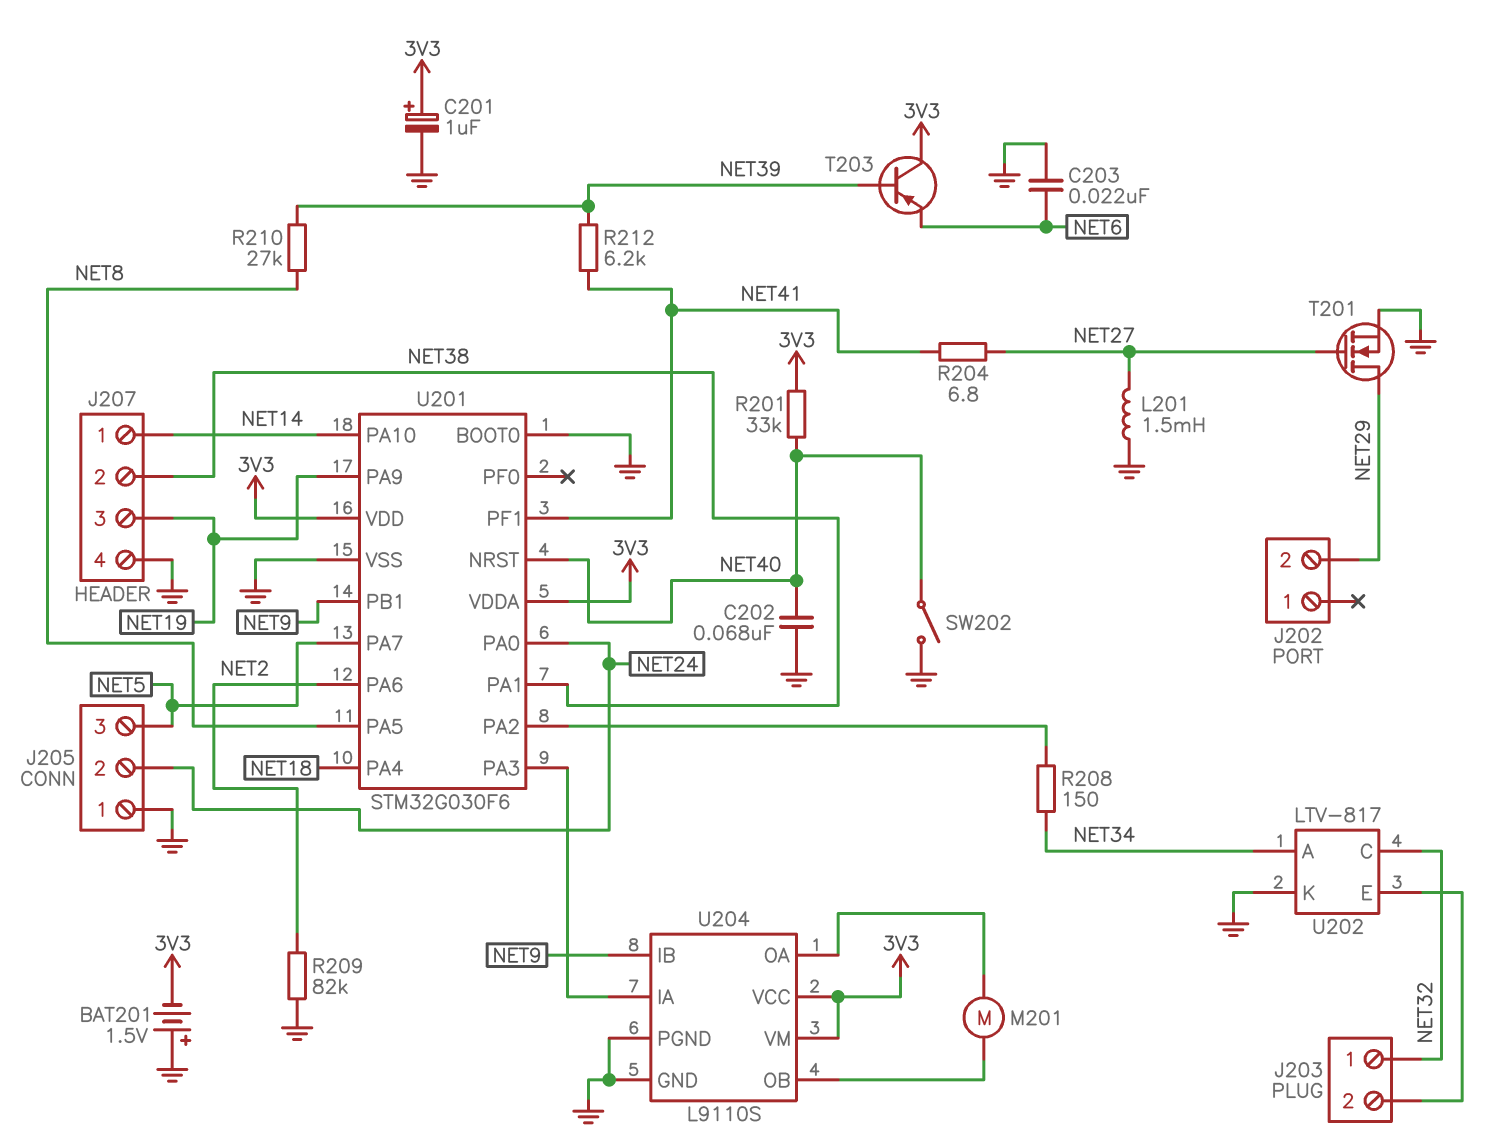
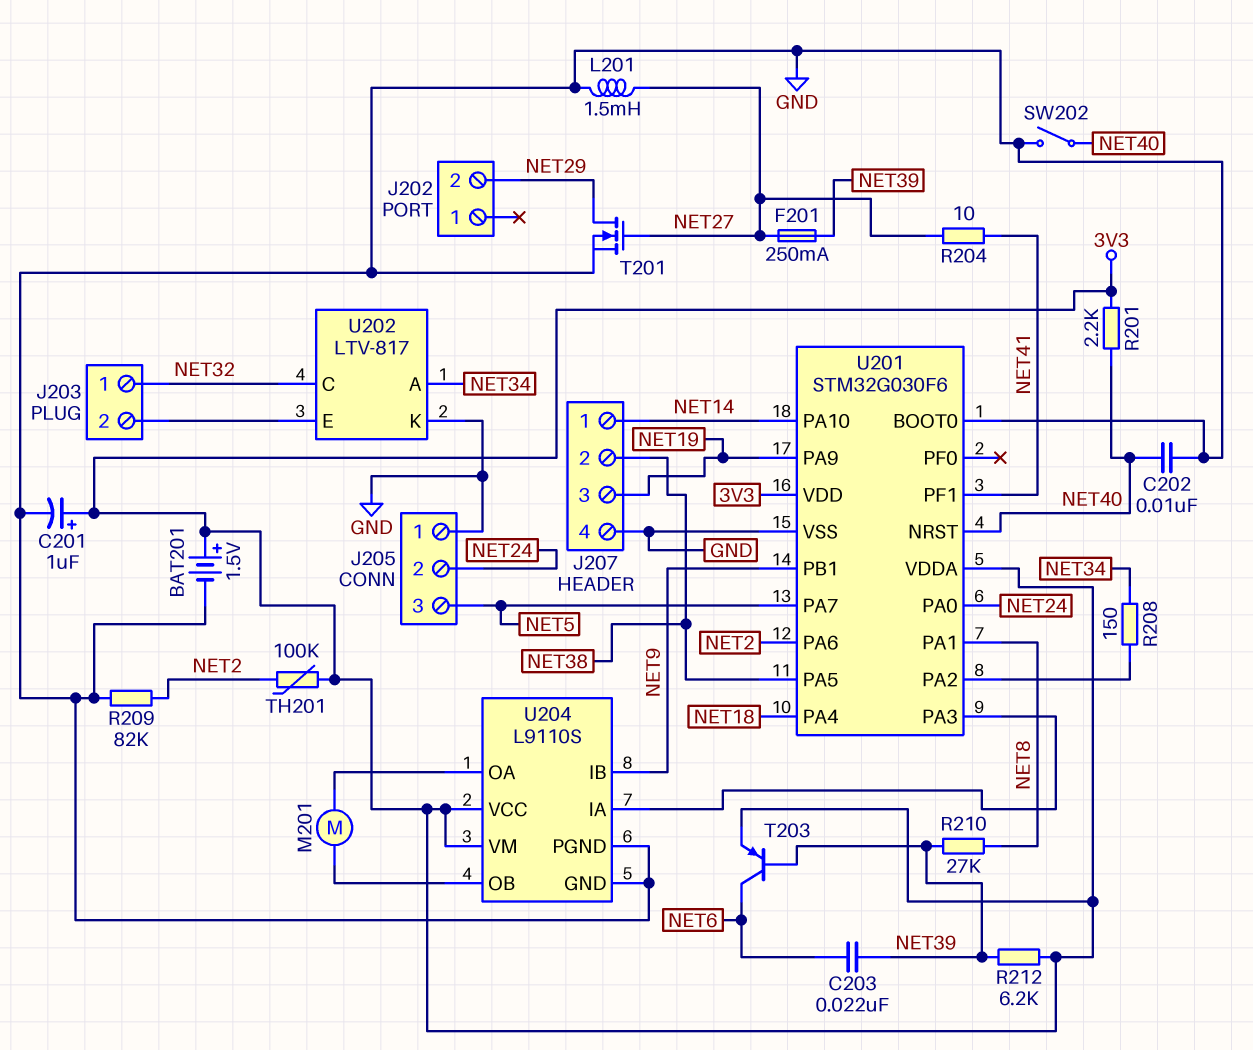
BAT201: 1.5V (plus GND, minus 3V3) -> 1.5V (plus 3V3, minus GND)
C202: 68nF (GND, NET40) -> 10nF (GND, NET40)
C203: 22nF (GND, NET6) -> 22nF (NET6, NET39)
F201: none -> 250mA (NET27, NET39)
R201: 33k (3V3, NET40) -> 2.2k (3V3, NET40)
R204: 6.8 (NET27, NET41) -> 10 (NET27, NET41)
R212: 6.2k (NET39, NET41) -> 6.2k (3V3, NET39)
T203: PNP (B NET39, C 3V3, E NET6) -> PNP (B NET39, C NET6, E 3V3)
TH201: none -> 100k (3V3, NET2)
U201 pin PA1: NET38 -> NET8
U201 pin PA5: NET8 -> NET38

